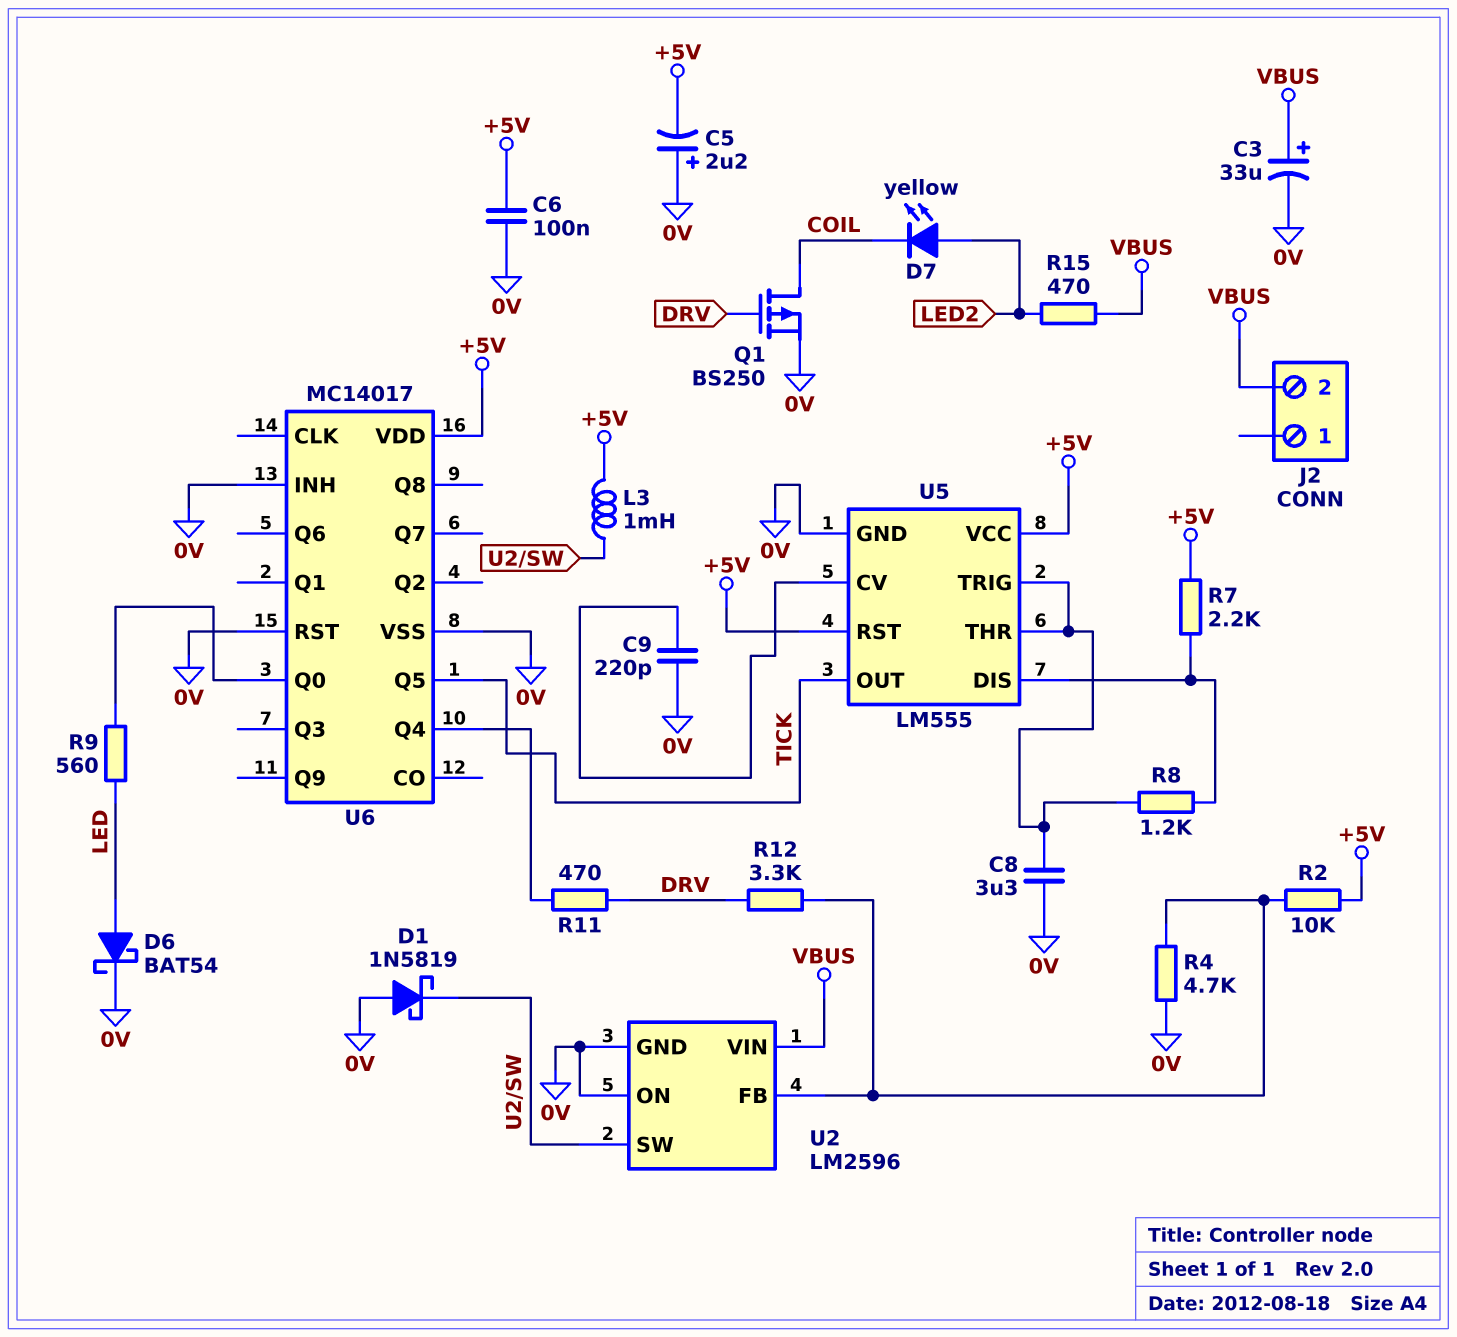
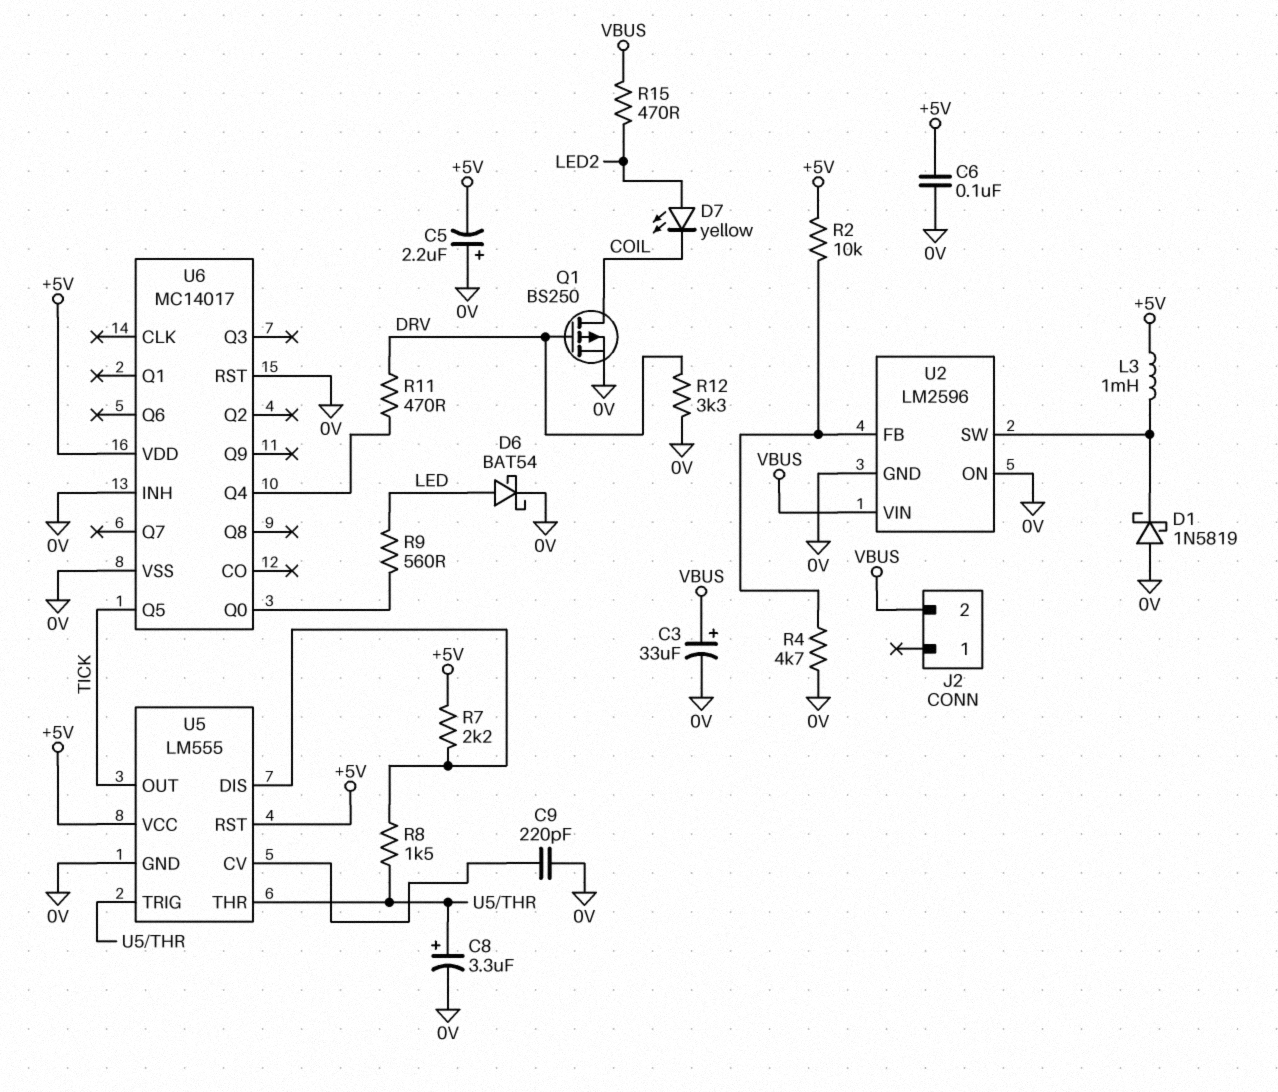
C8: 3.3uF (0V, U5/THR) -> 3.3uF (plus U5/THR, minus 0V)
R8: 1.2k (U5/DIS, U5/THR) -> 1.5k (U5/DIS, U5/THR)
R12: 3.3k (DRV, U2/FB) -> 3.3k (0V, DRV)

